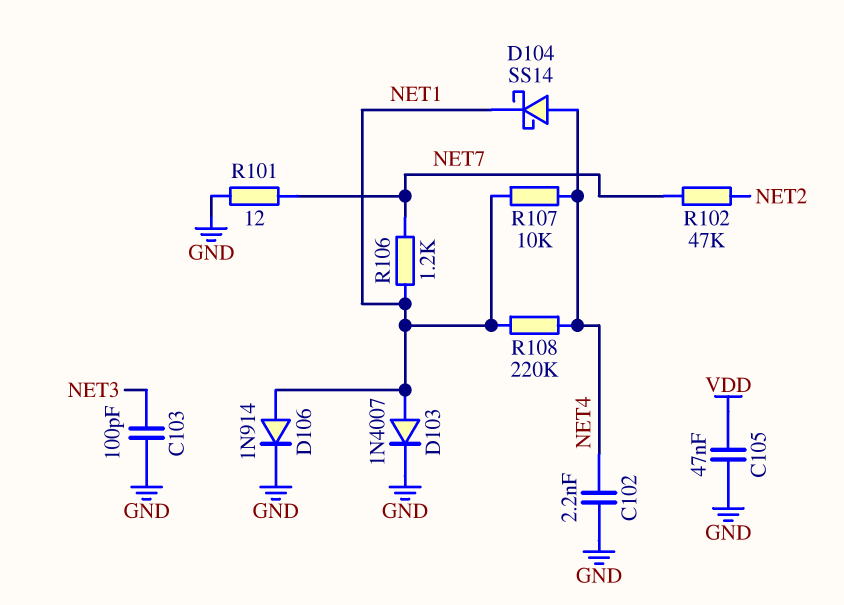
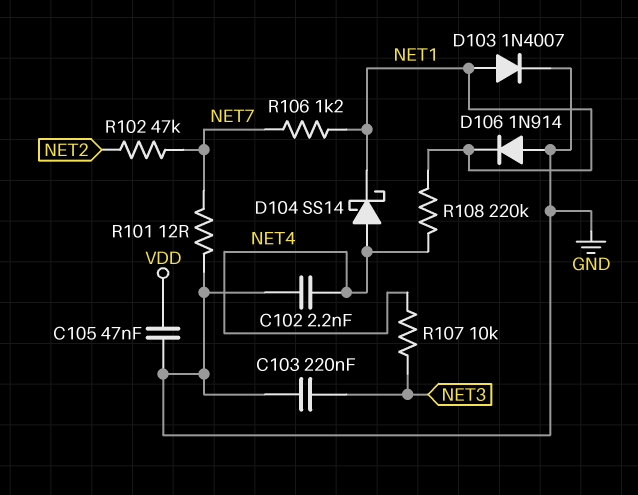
C103: 100pF (GND, NET3) -> 220nF (GND, NET3)
D106: diode 1N914 (A NET1, K GND) -> diode 1N914 (A GND, K NET1)
R107: 10k (NET1, NET4) -> 10k (NET3, NET4)

